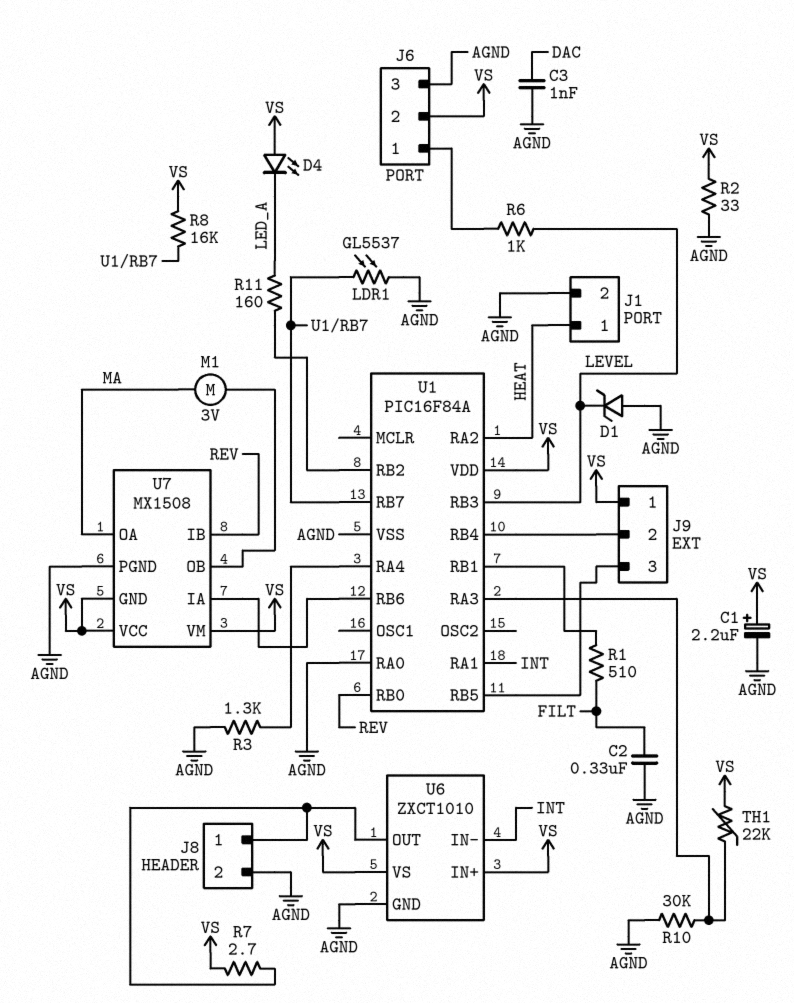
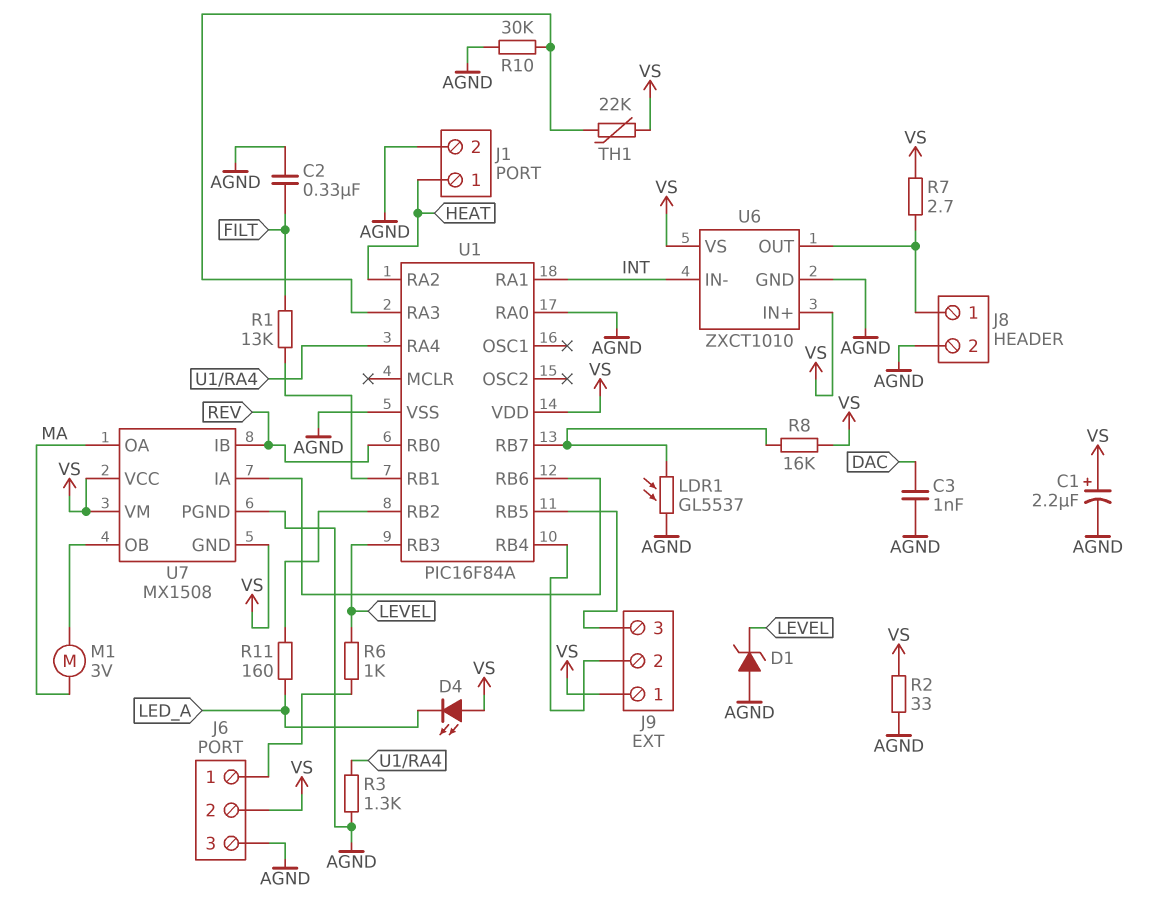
R1: 510 (FILT, U1/RB1) -> 13k (FILT, U1/RB1)

